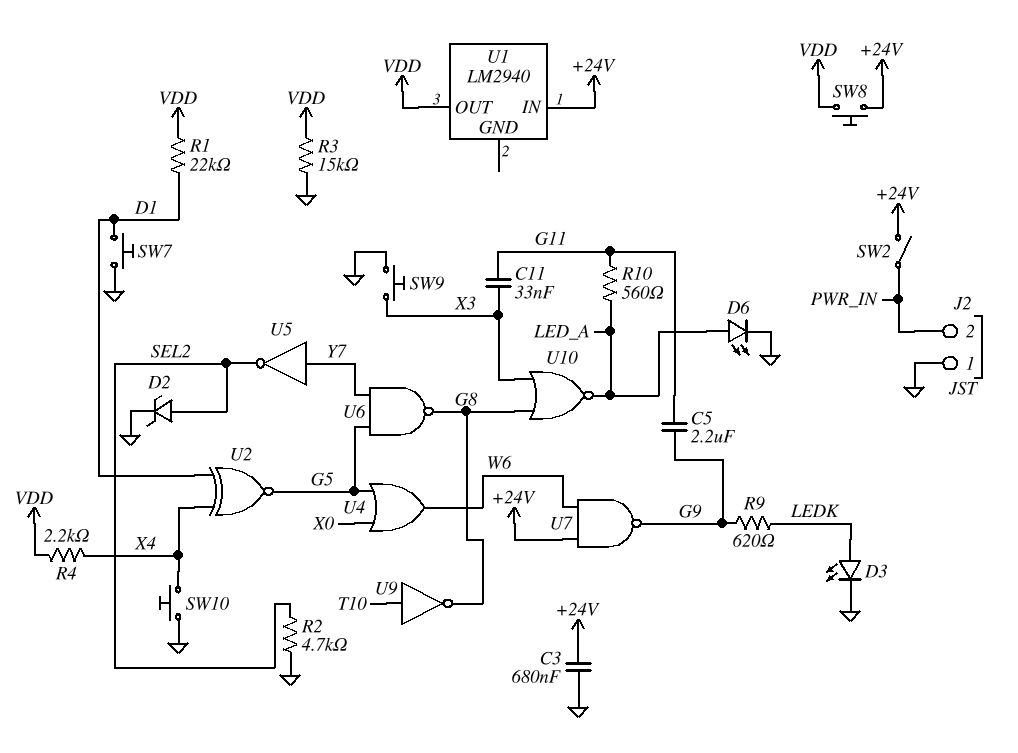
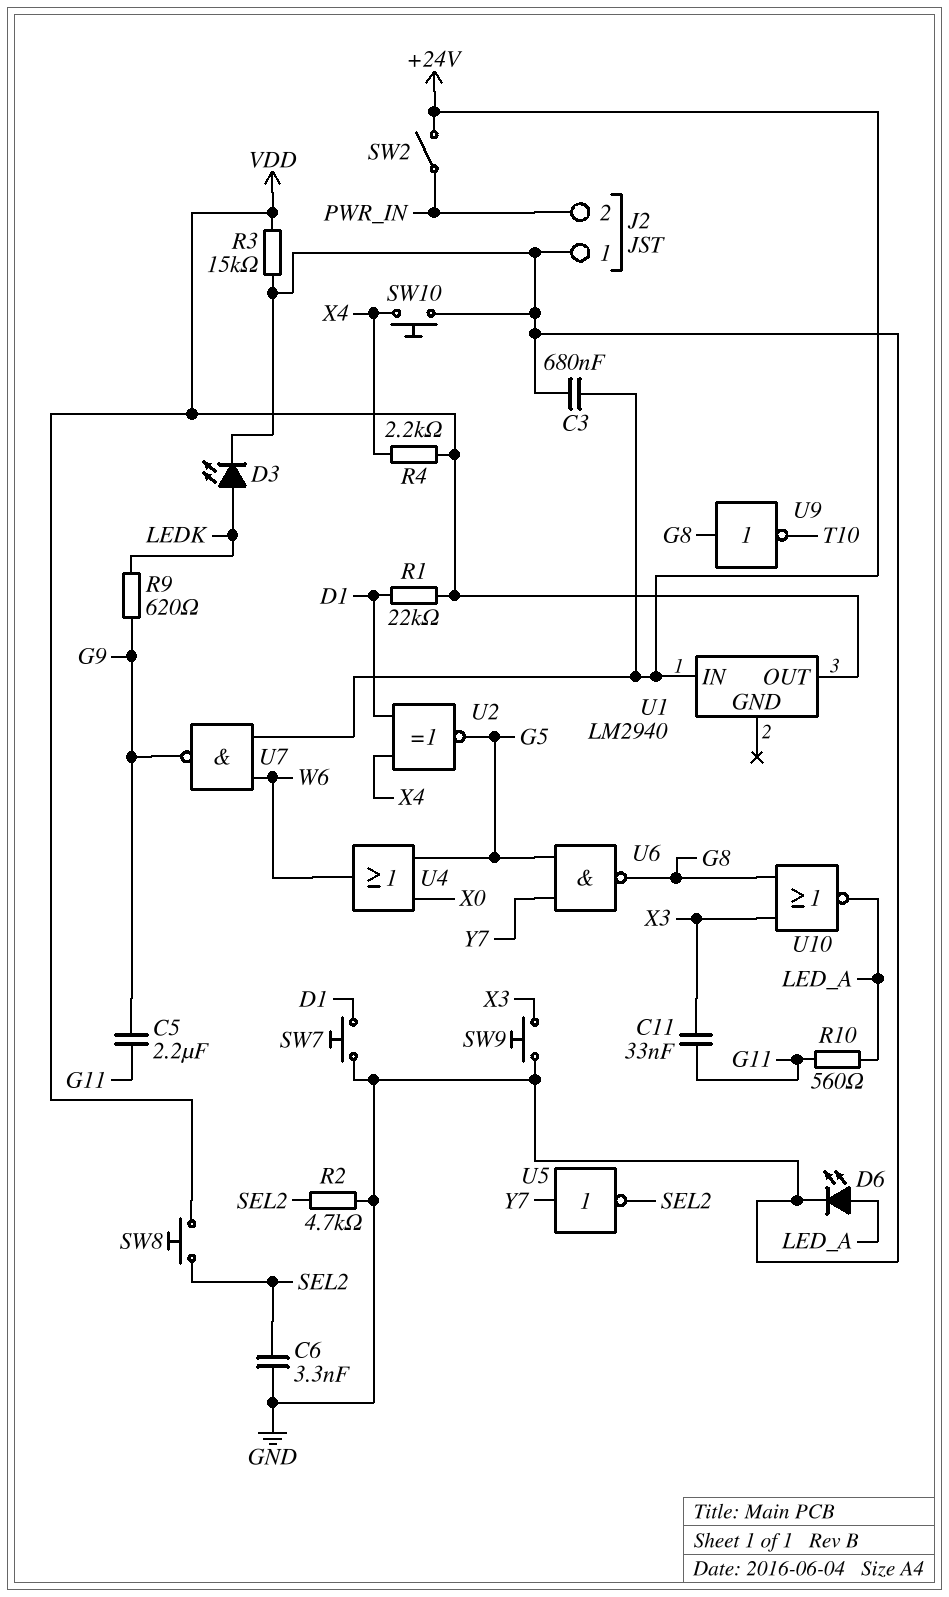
C6: none -> 3.3nF (GND, SEL2)
D2: zener (A SEL2, K GND) -> none
SW8: button (+24V, VDD) -> button (SEL2, VDD)
U9: NOT (in T10, out G8) -> NOT (in G8, out T10)

